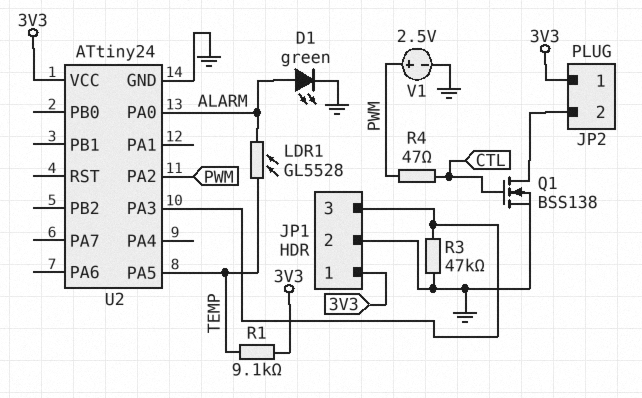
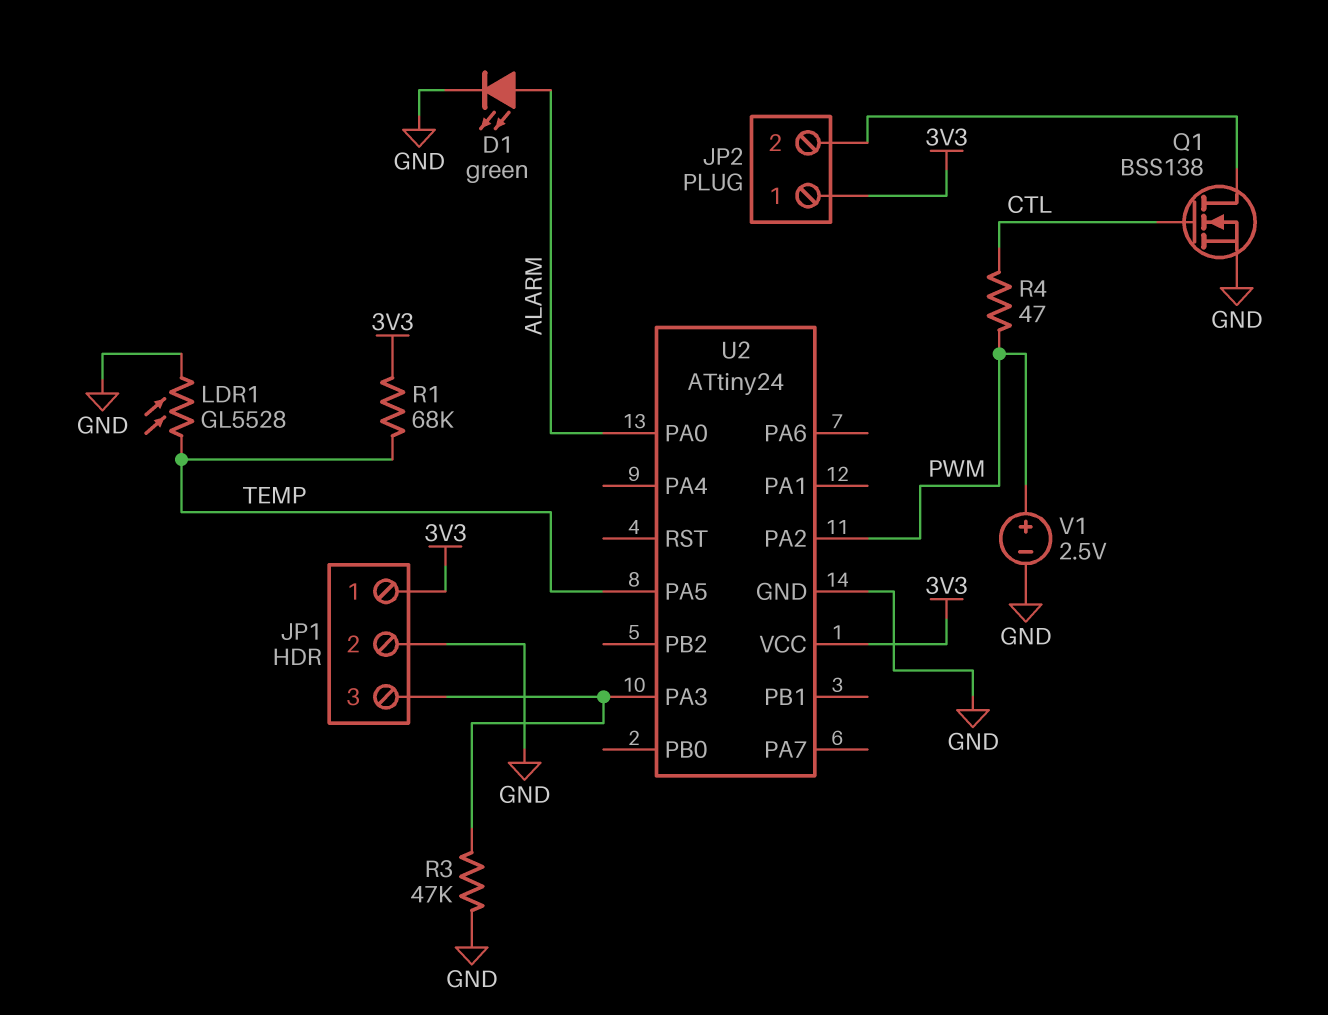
LDR1: GL5528 (ALARM, TEMP) -> GL5528 (GND, TEMP)
R1: 9.1k (3V3, TEMP) -> 68k (3V3, TEMP)

